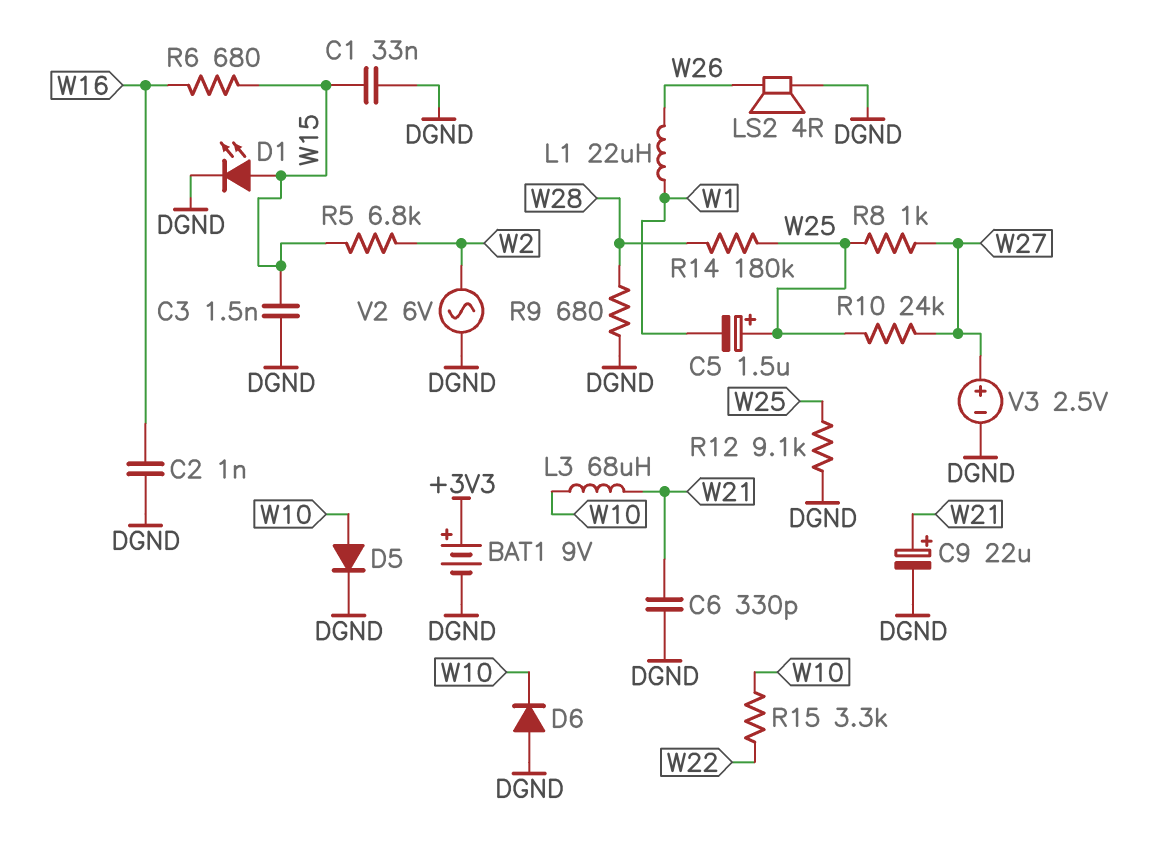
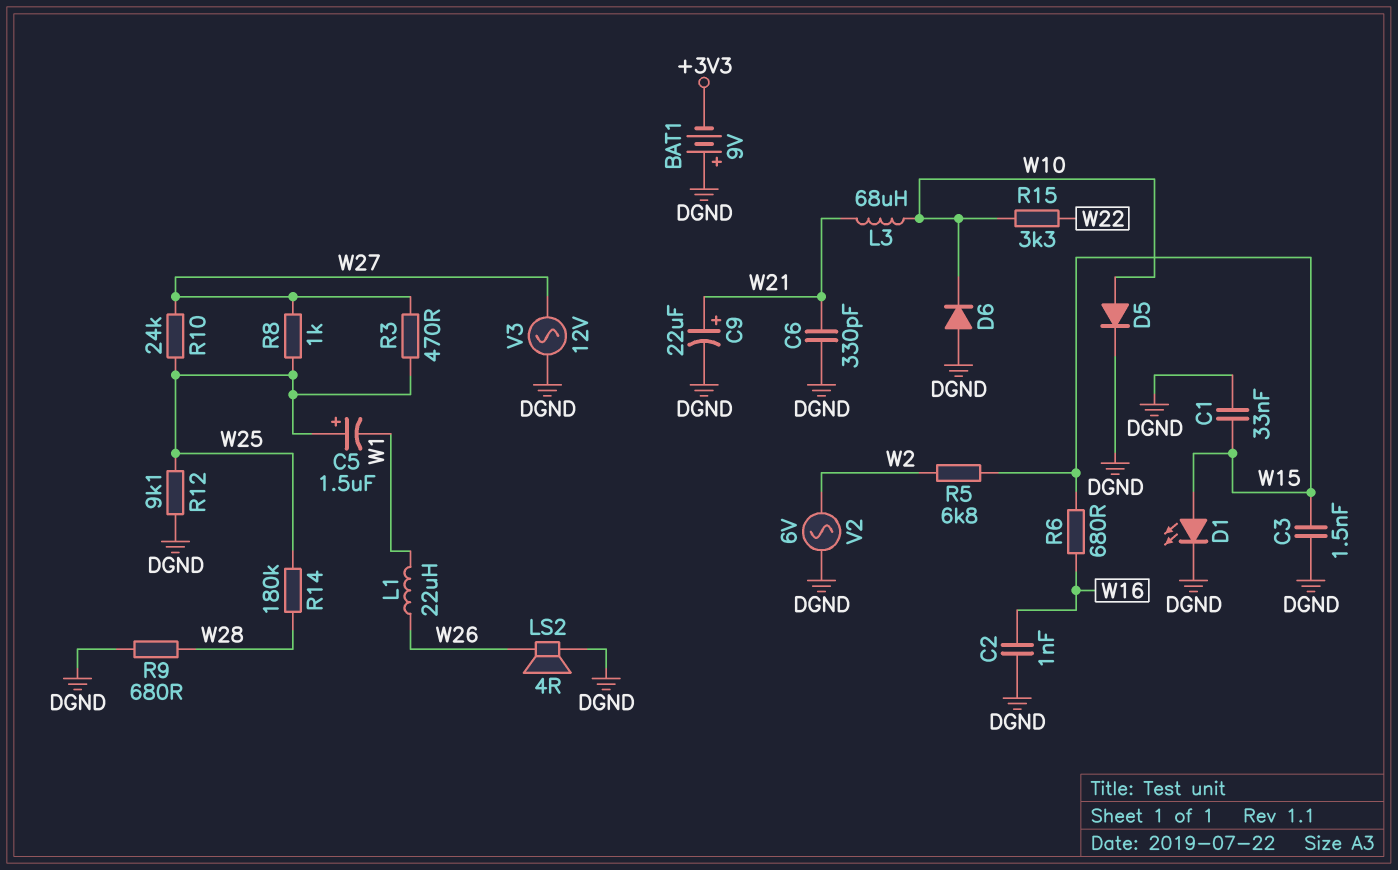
BAT1: 9V (plus +3V3, minus DGND) -> 9V (plus DGND, minus +3V3)
R3: none -> 470 (W25, W27)
V3: 2.5V (plus W27, minus DGND) -> AC 12V (DGND, W27)

